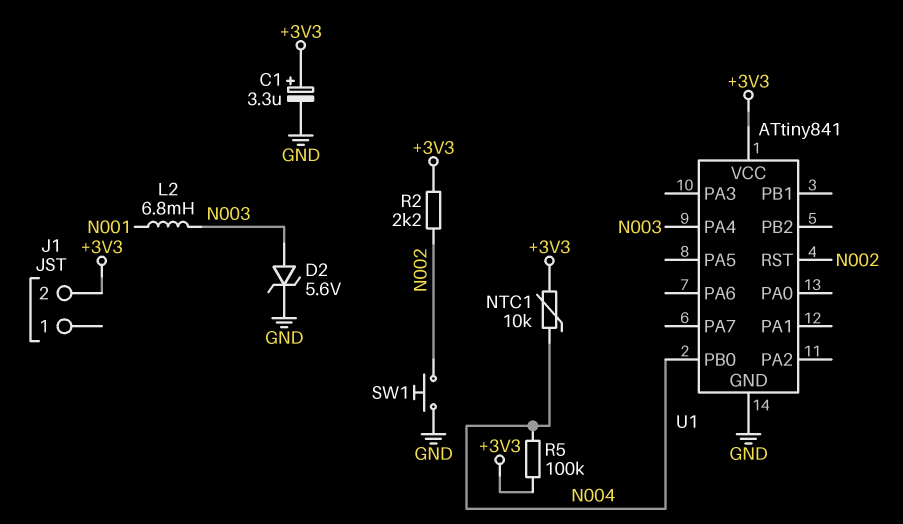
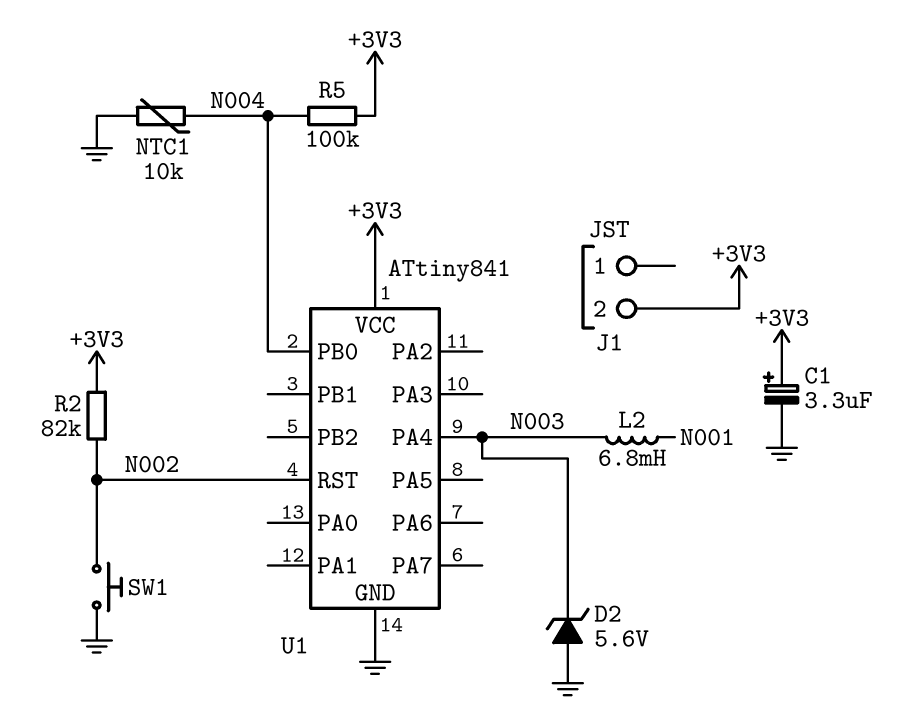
D2: zener 5.6V (A N003, K GND) -> zener 5.6V (A GND, K N003)
NTC1: 10k (+3V3, N004) -> 10k (GND, N004)
R2: 2.2k (+3V3, N002) -> 82k (+3V3, N002)

